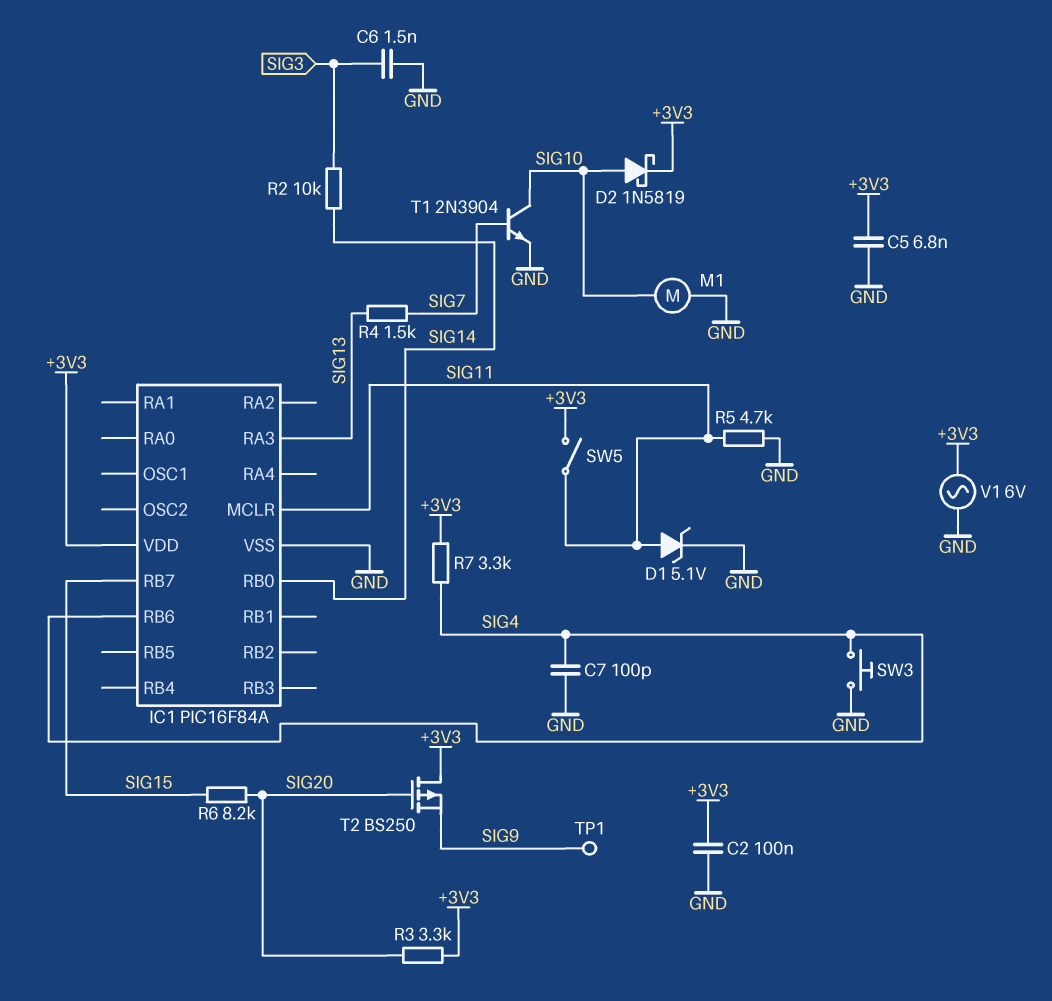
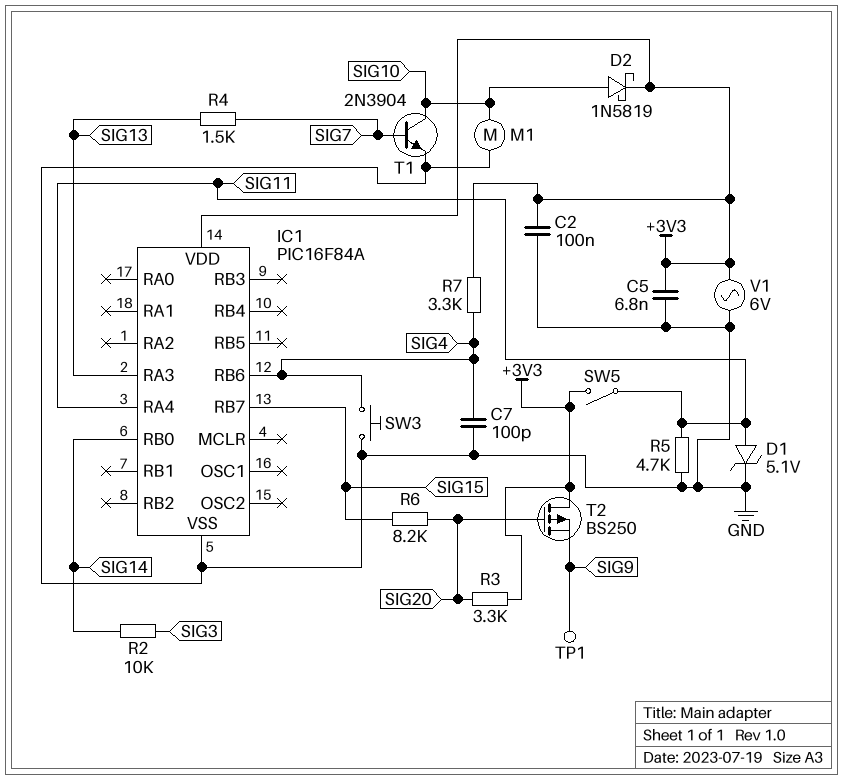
C6: 1.5nF (GND, SIG3) -> none
IC1 pin MCLR: SIG11 -> none
IC1 pin RA4: none -> SIG11

